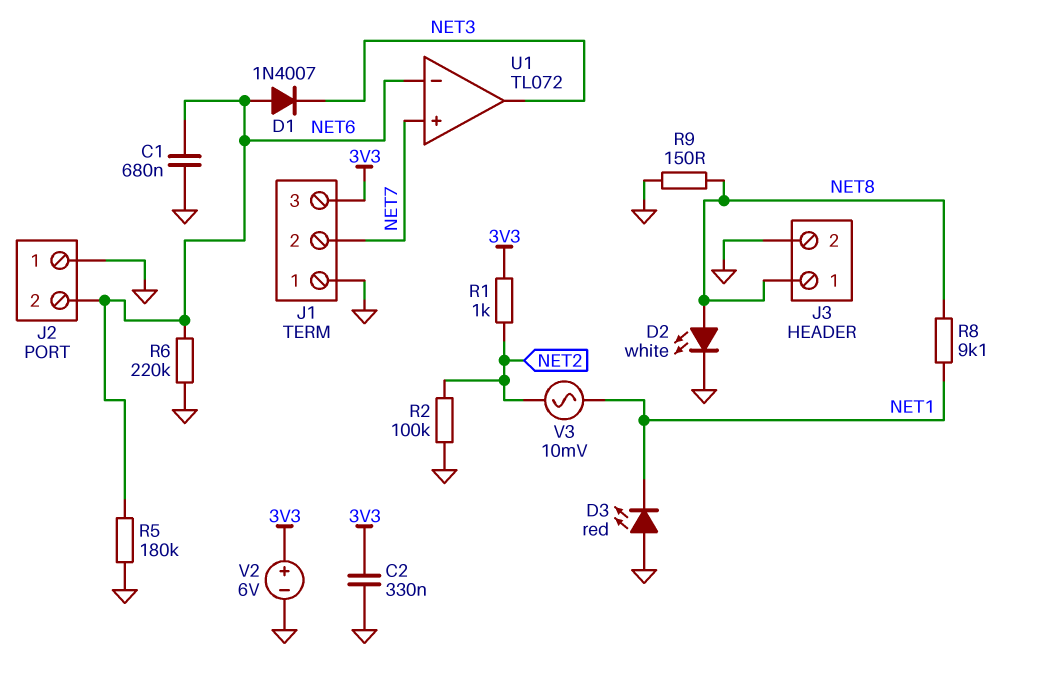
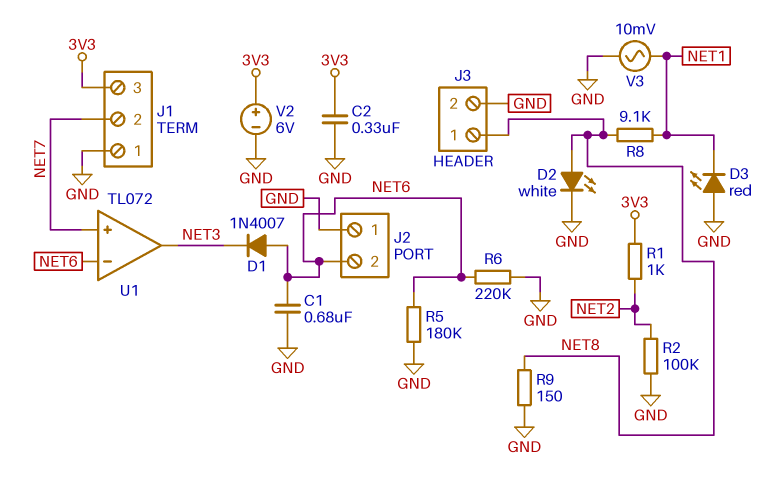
V3: AC 10mV (NET1, NET2) -> AC 10mV (GND, NET1)

